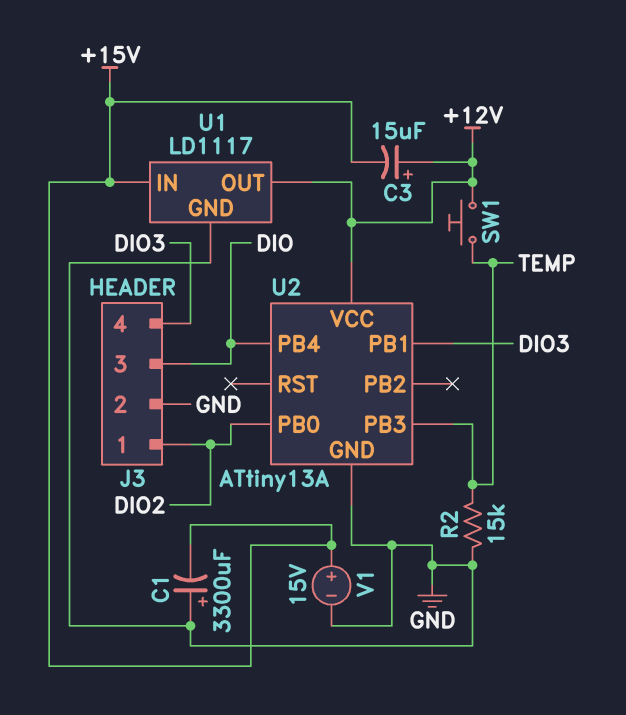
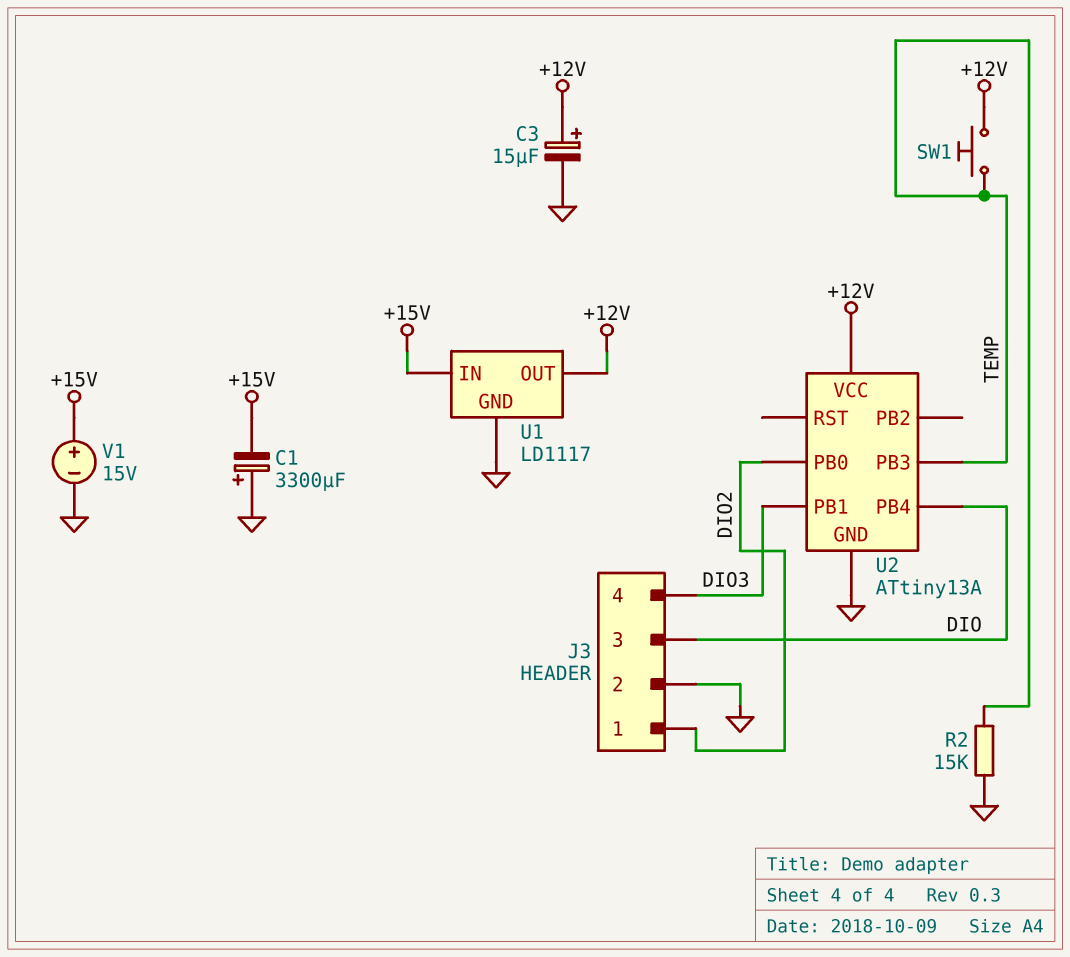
C3: 15uF (plus +12V, minus +15V) -> 15uF (plus +12V, minus GND)

